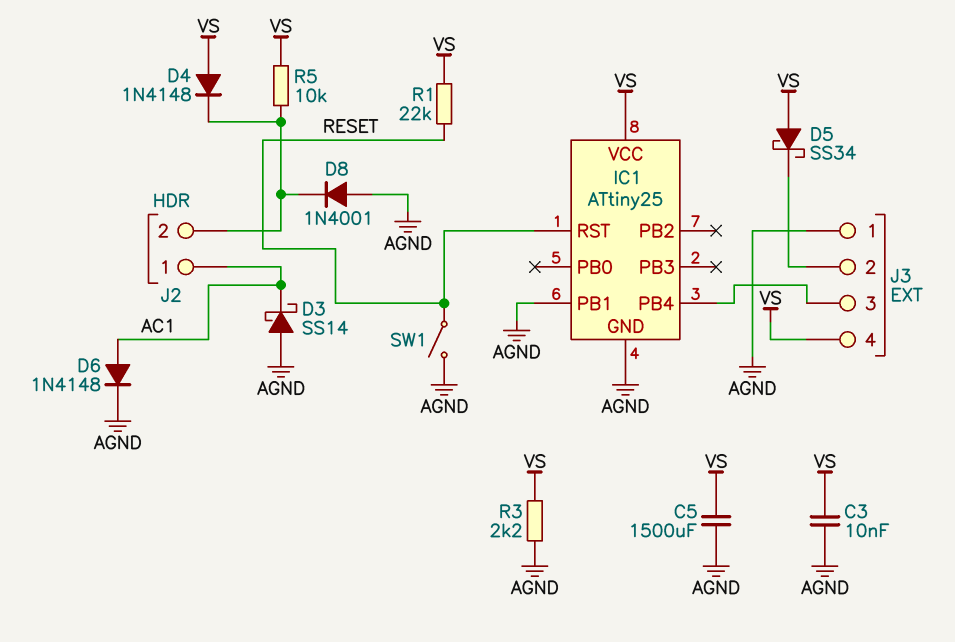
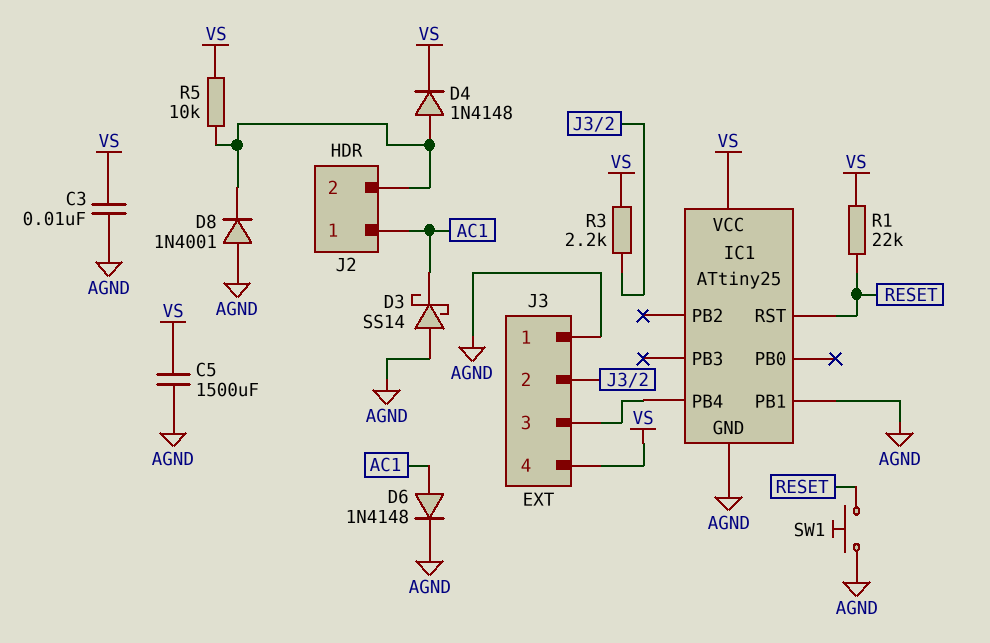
D4: diode 1N4148 (A VS, K J2/2) -> diode 1N4148 (A J2/2, K VS)
D5: schottky SS34 (A VS, K J3/2) -> none
R3: 2.2k (AGND, VS) -> 2.2k (J3/2, VS)
SW1: switch (AGND, RESET) -> button (AGND, RESET)

